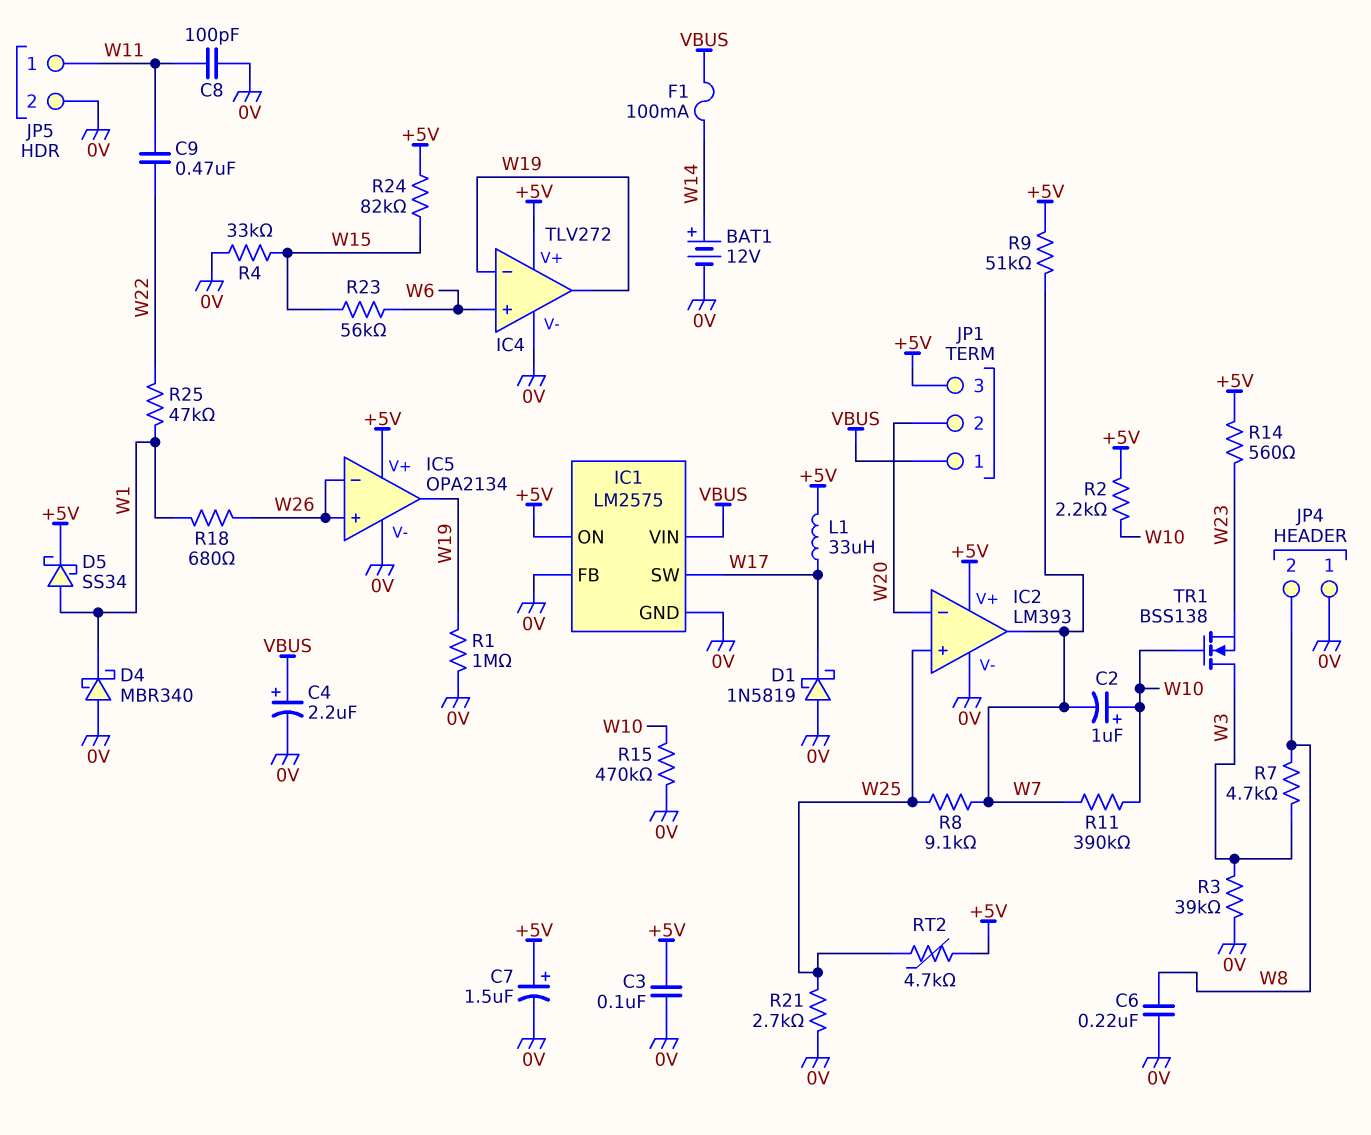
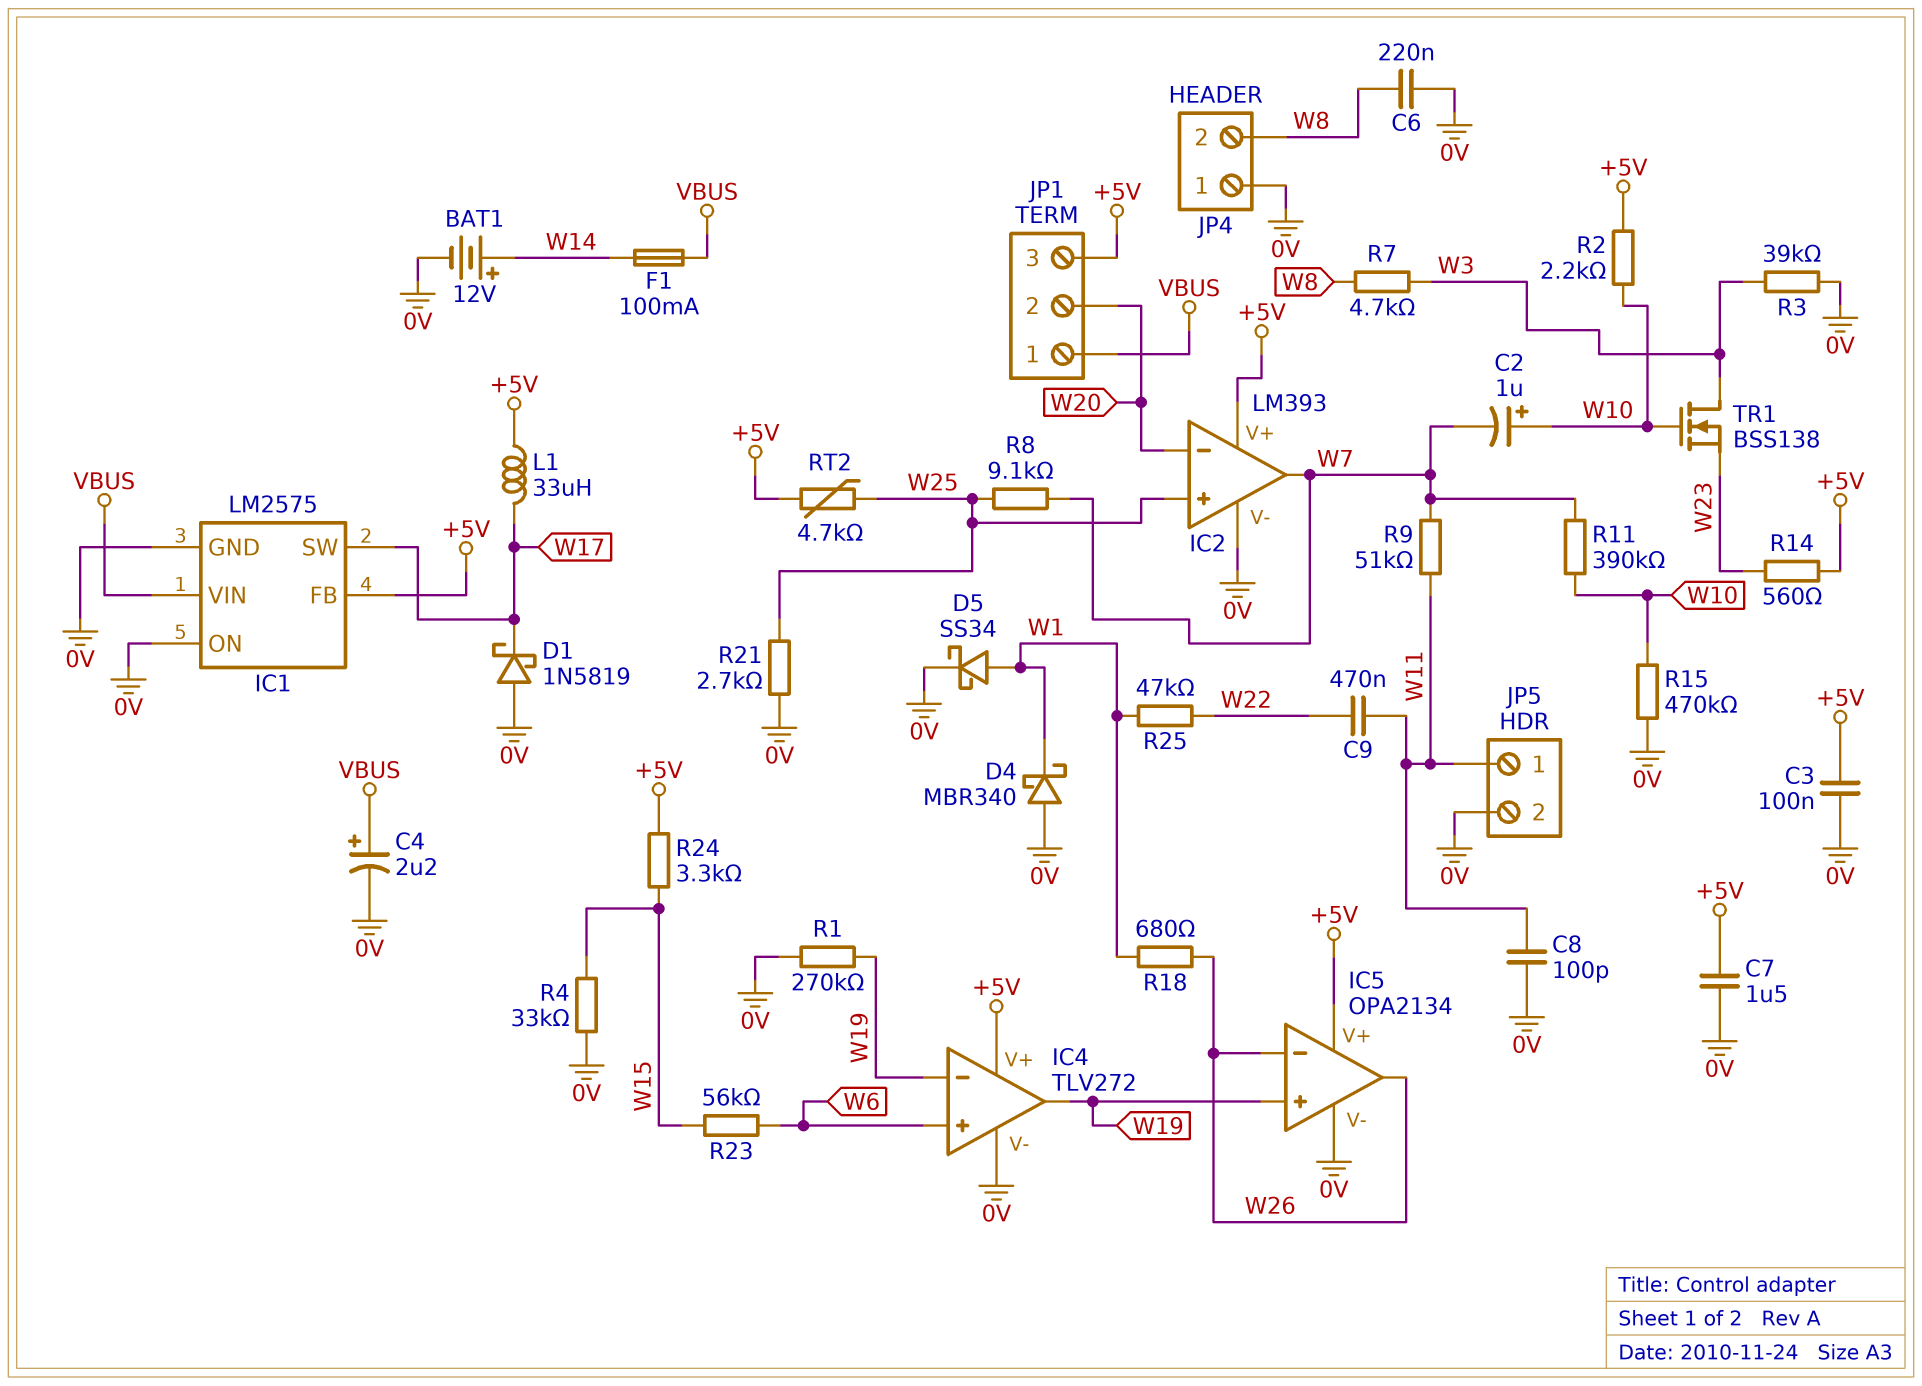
C7: 1.5uF (plus +5V, minus 0V) -> 1.5uF (+5V, 0V)
D5: schottky SS34 (A W1, K +5V) -> schottky SS34 (A W1, K 0V)
IC1 pin FB: 0V -> +5V
IC1 pin ON: +5V -> 0V
IC5 pin in+: W26 -> W19
IC5 pin out: W19 -> W26
R1: 1M (0V, W19) -> 270k (0V, W19)
R9: 51k (+5V, W7) -> 51k (W7, W11)
R24: 82k (+5V, W15) -> 3.3k (+5V, W15)

